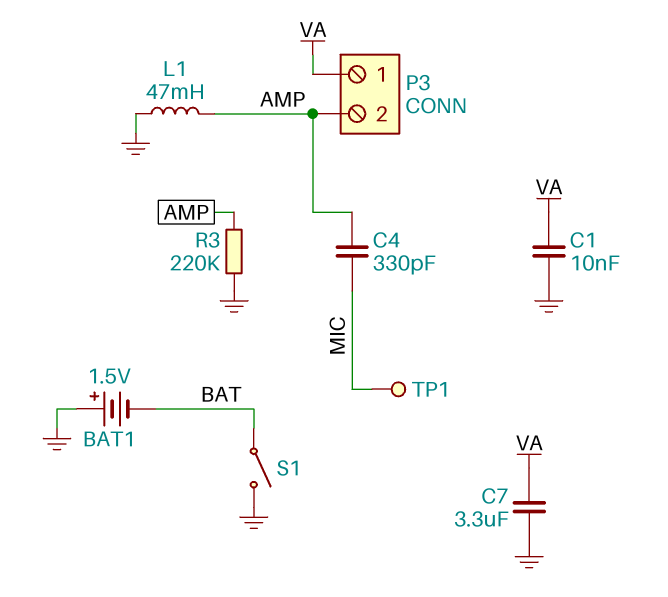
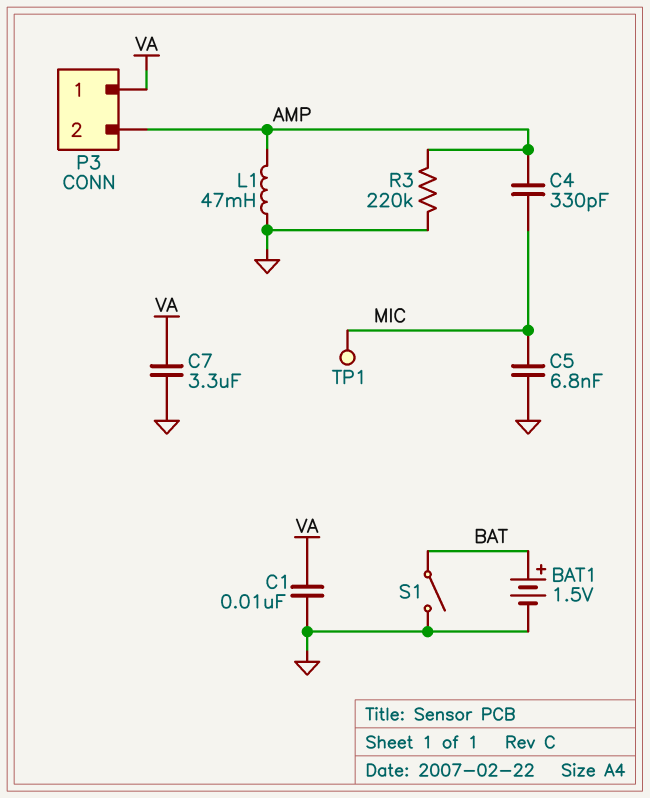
BAT1: 1.5V (plus GND, minus BAT) -> 1.5V (plus BAT, minus GND)
C5: none -> 6.8nF (GND, MIC)

